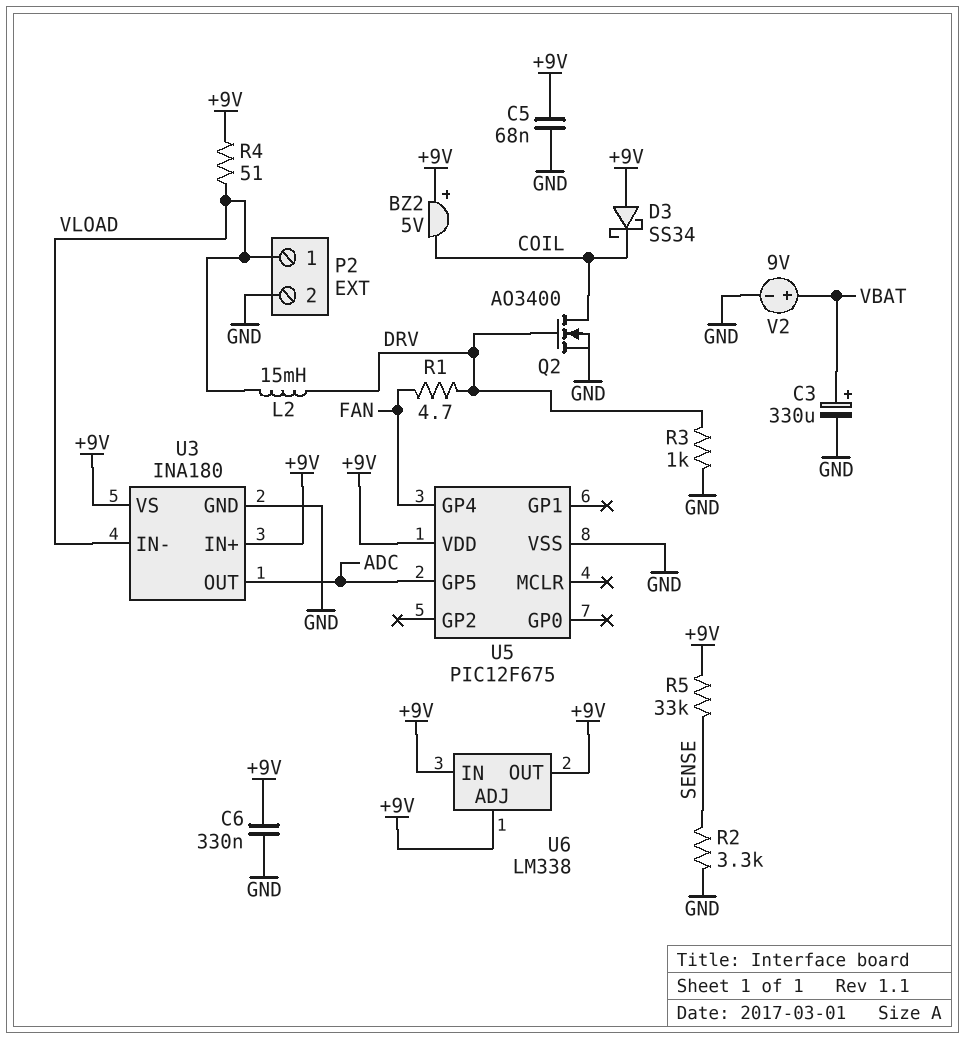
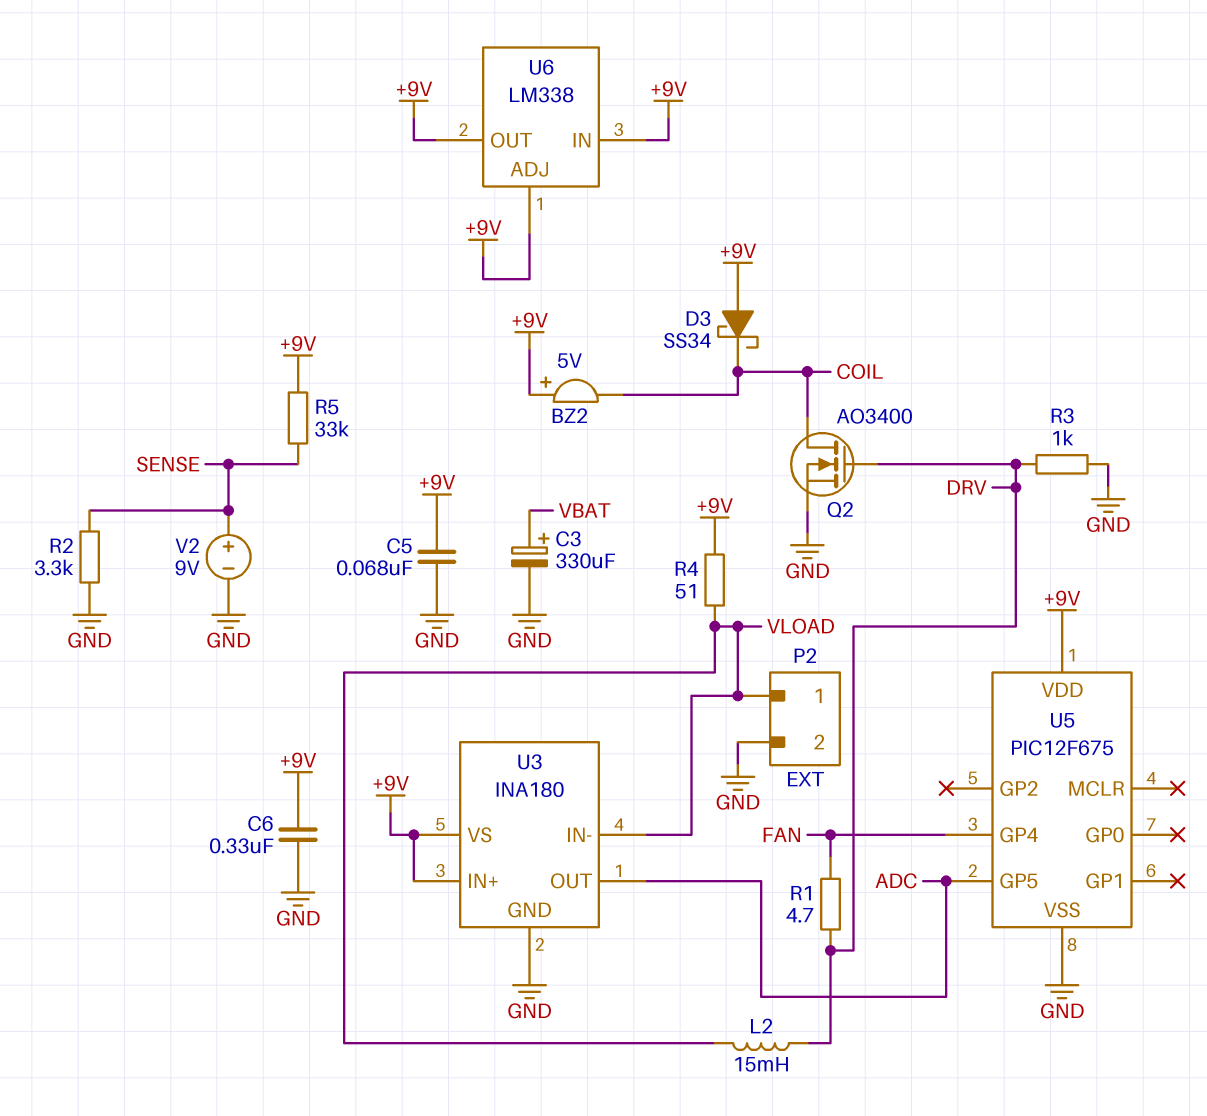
V2: 9V (plus VBAT, minus GND) -> 9V (plus SENSE, minus GND)

